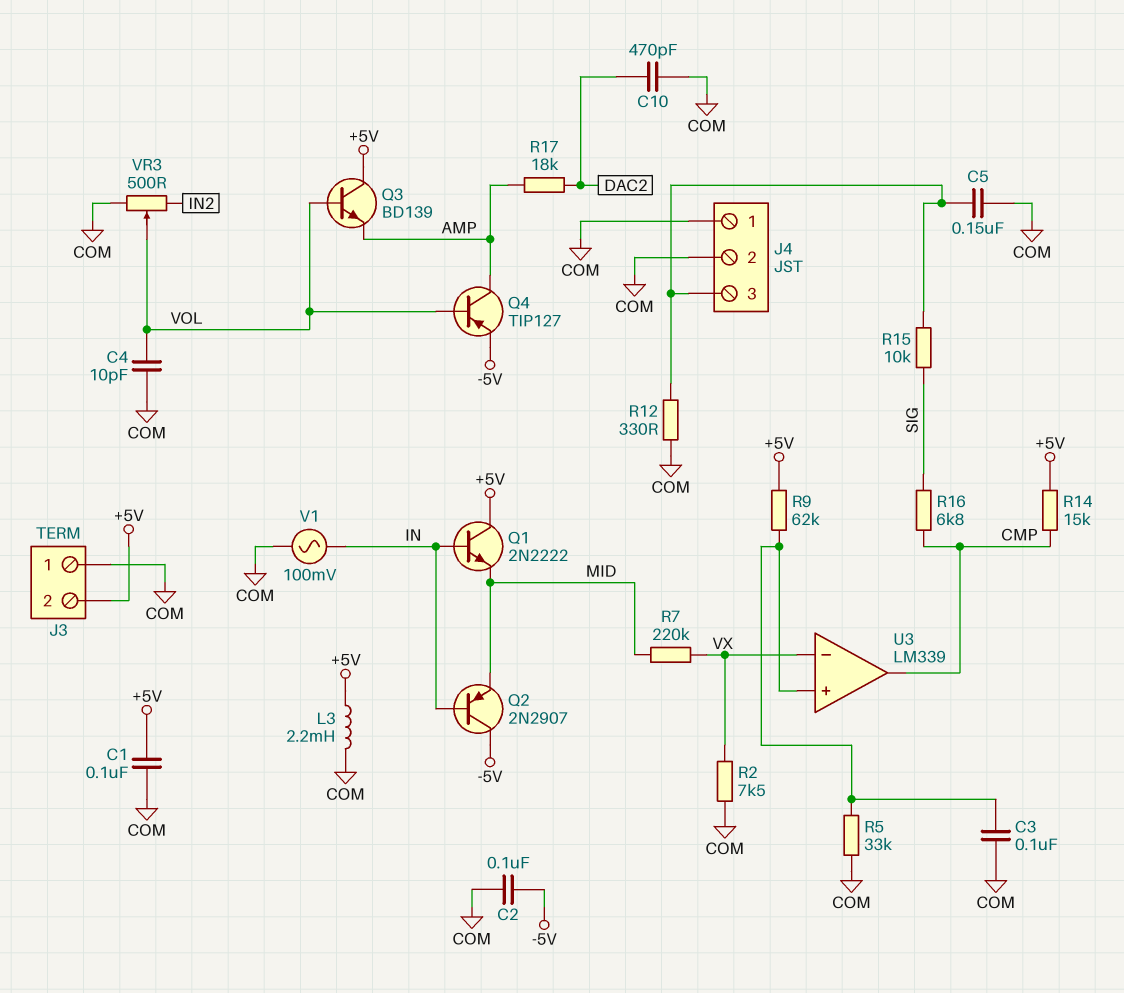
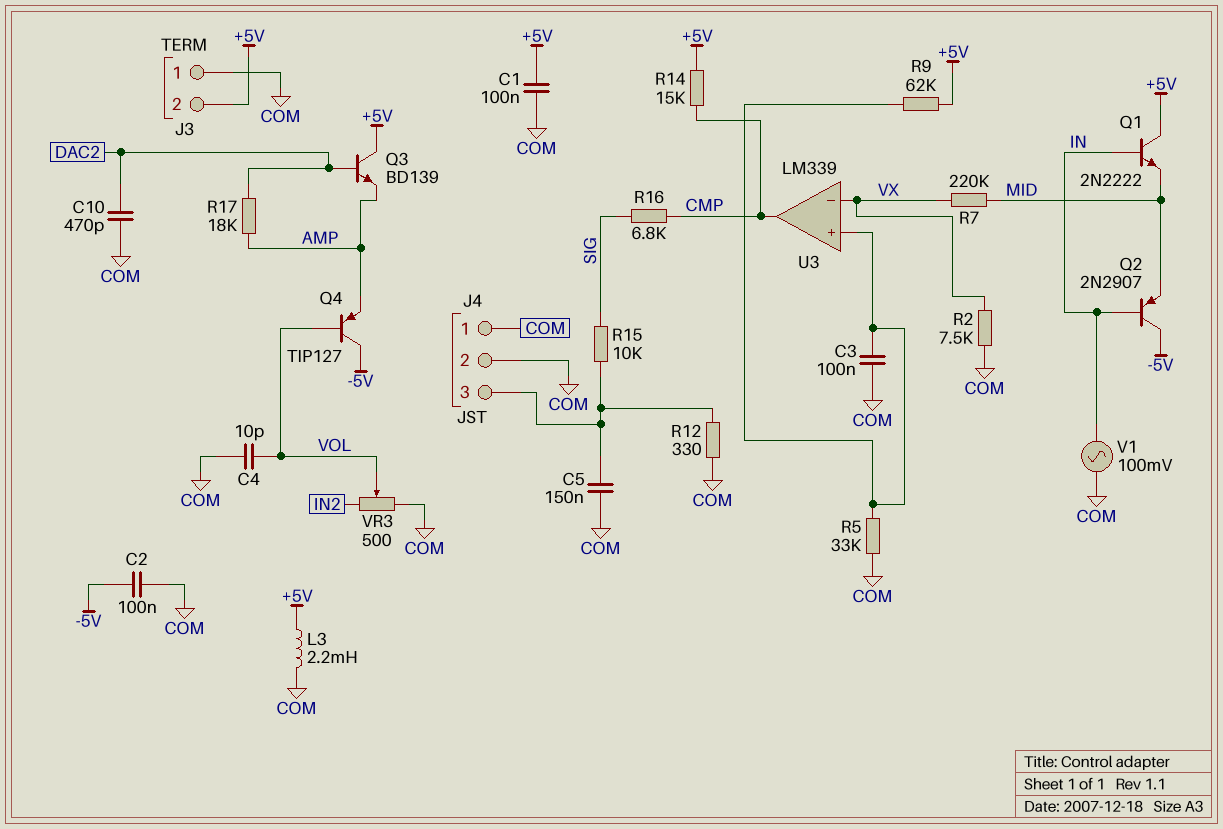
Q3: NPN BD139 (B VOL, C +5V, E AMP) -> NPN BD139 (B DAC2, C +5V, E AMP)
Q4: PNP TIP127 (B VOL, C AMP, E -5V) -> PNP TIP127 (B VOL, C -5V, E AMP)

